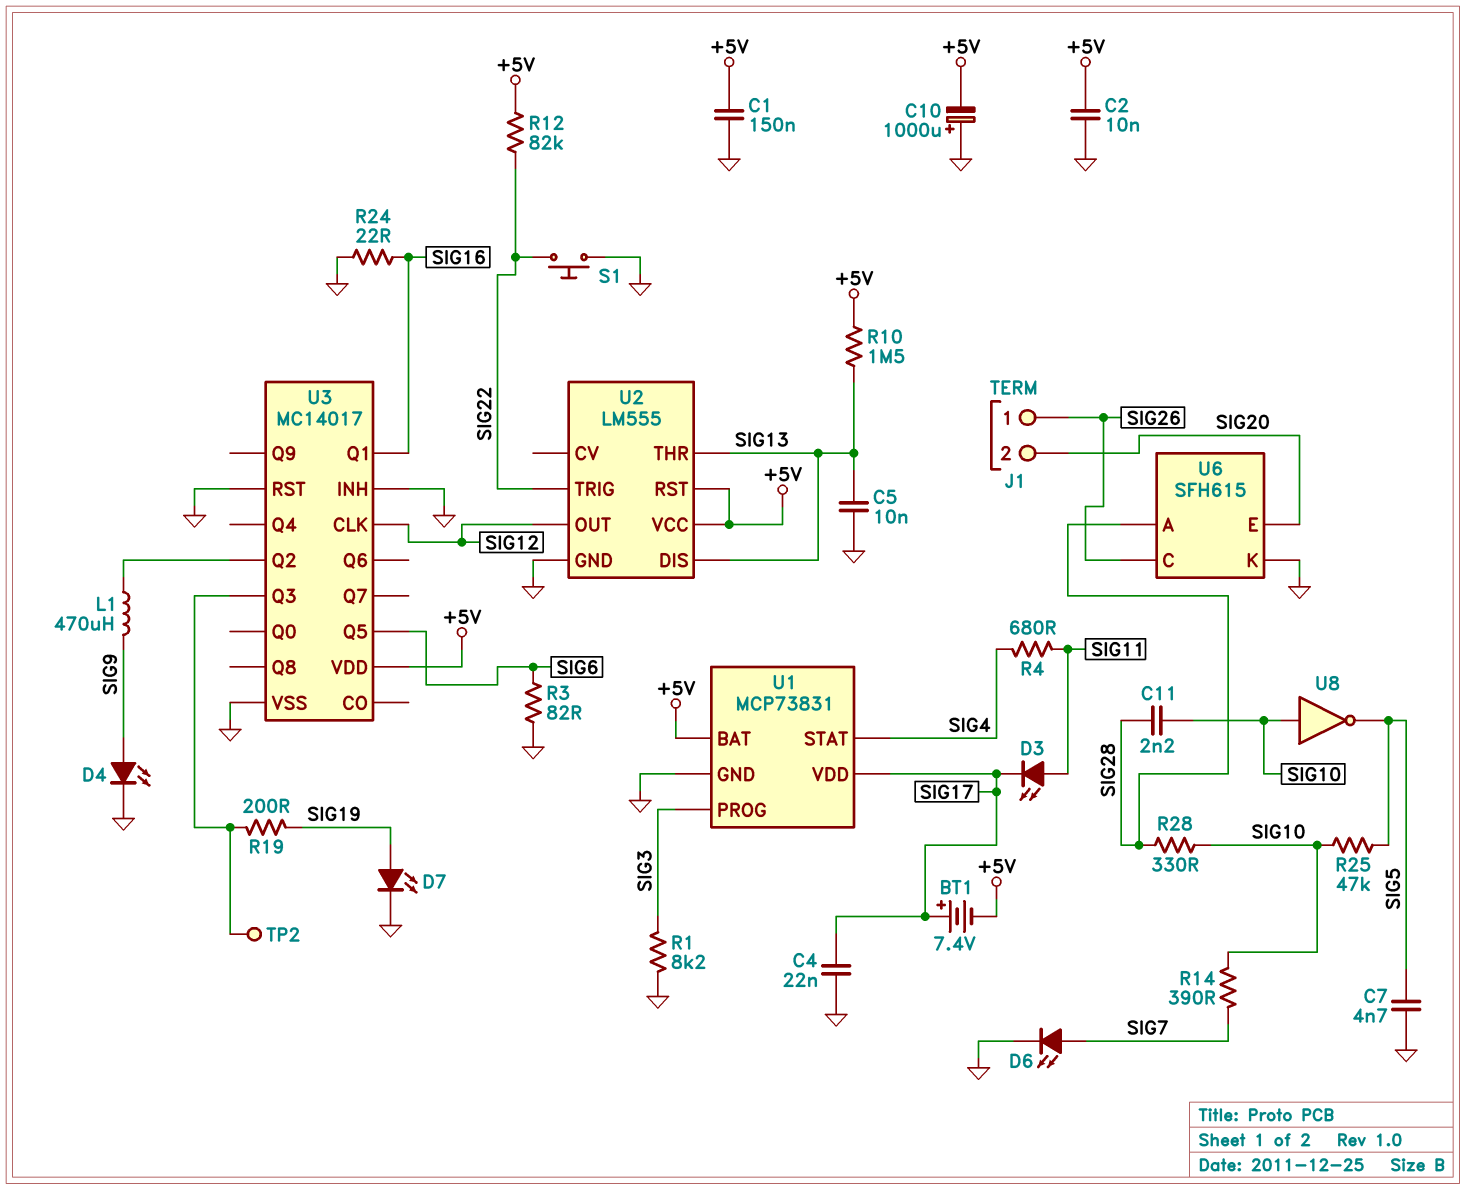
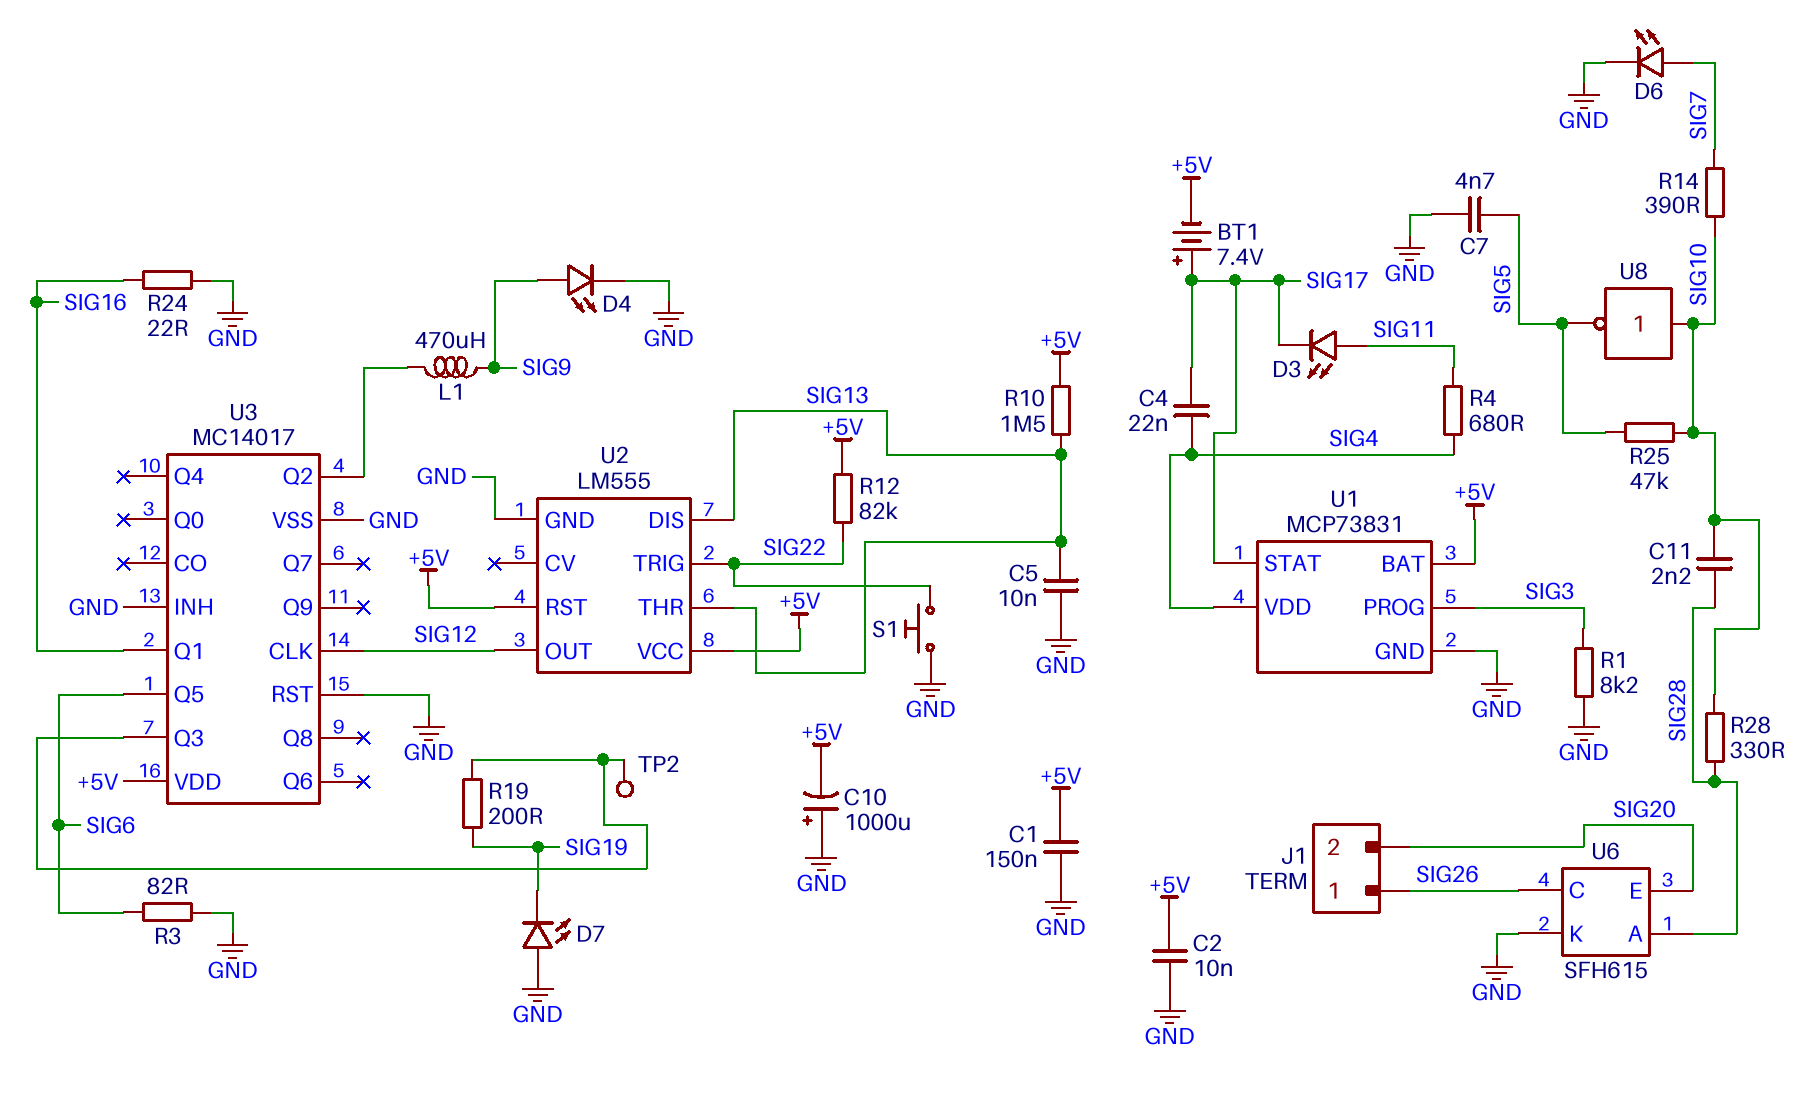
C4: 22nF (GND, SIG17) -> 22nF (SIG4, SIG17)
D7: LED (A SIG19, K GND) -> LED (A GND, K SIG19)
U1 pin STAT: SIG4 -> SIG17
U1 pin VDD: SIG17 -> SIG4

